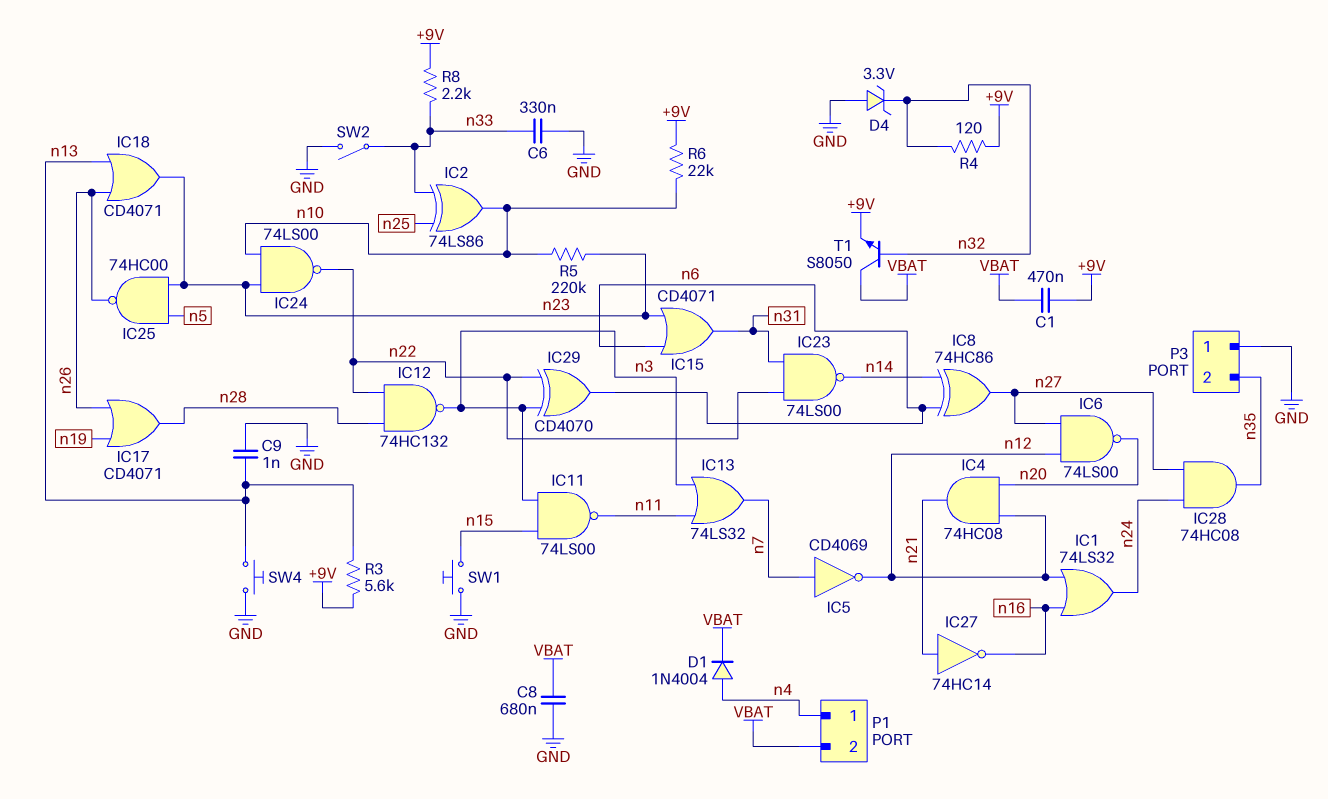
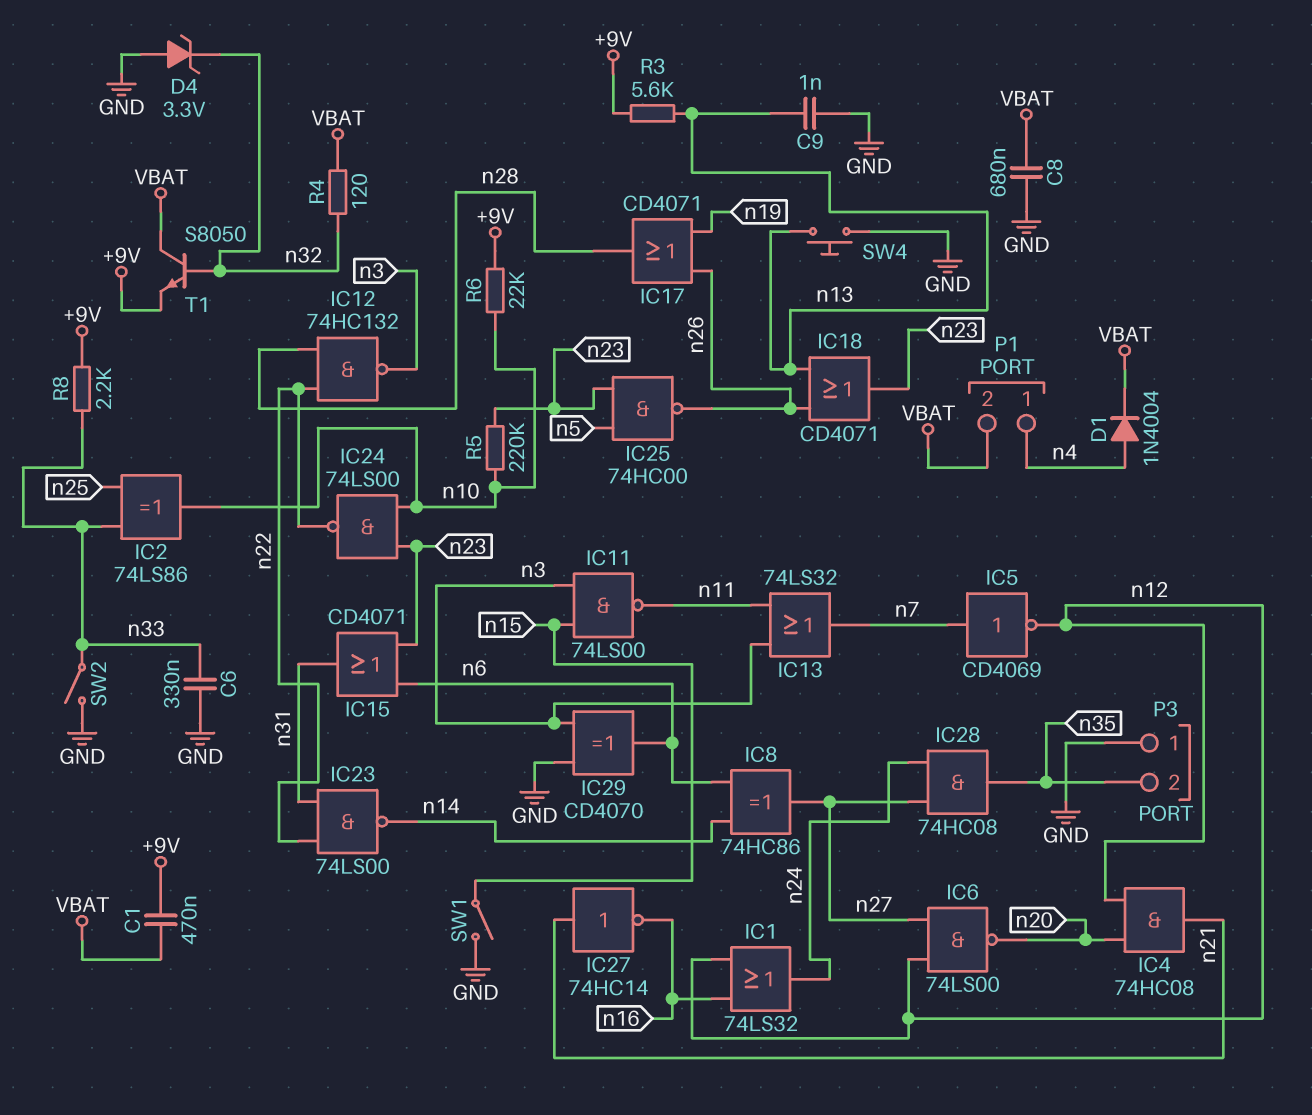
IC29: XOR CD4070 (in n3, in n22, out n6) -> XOR CD4070 (in GND, in n3, out n6)
R4: 120 (+9V, n32) -> 120 (VBAT, n32)
SW1: button (GND, n15) -> switch (GND, n15)

